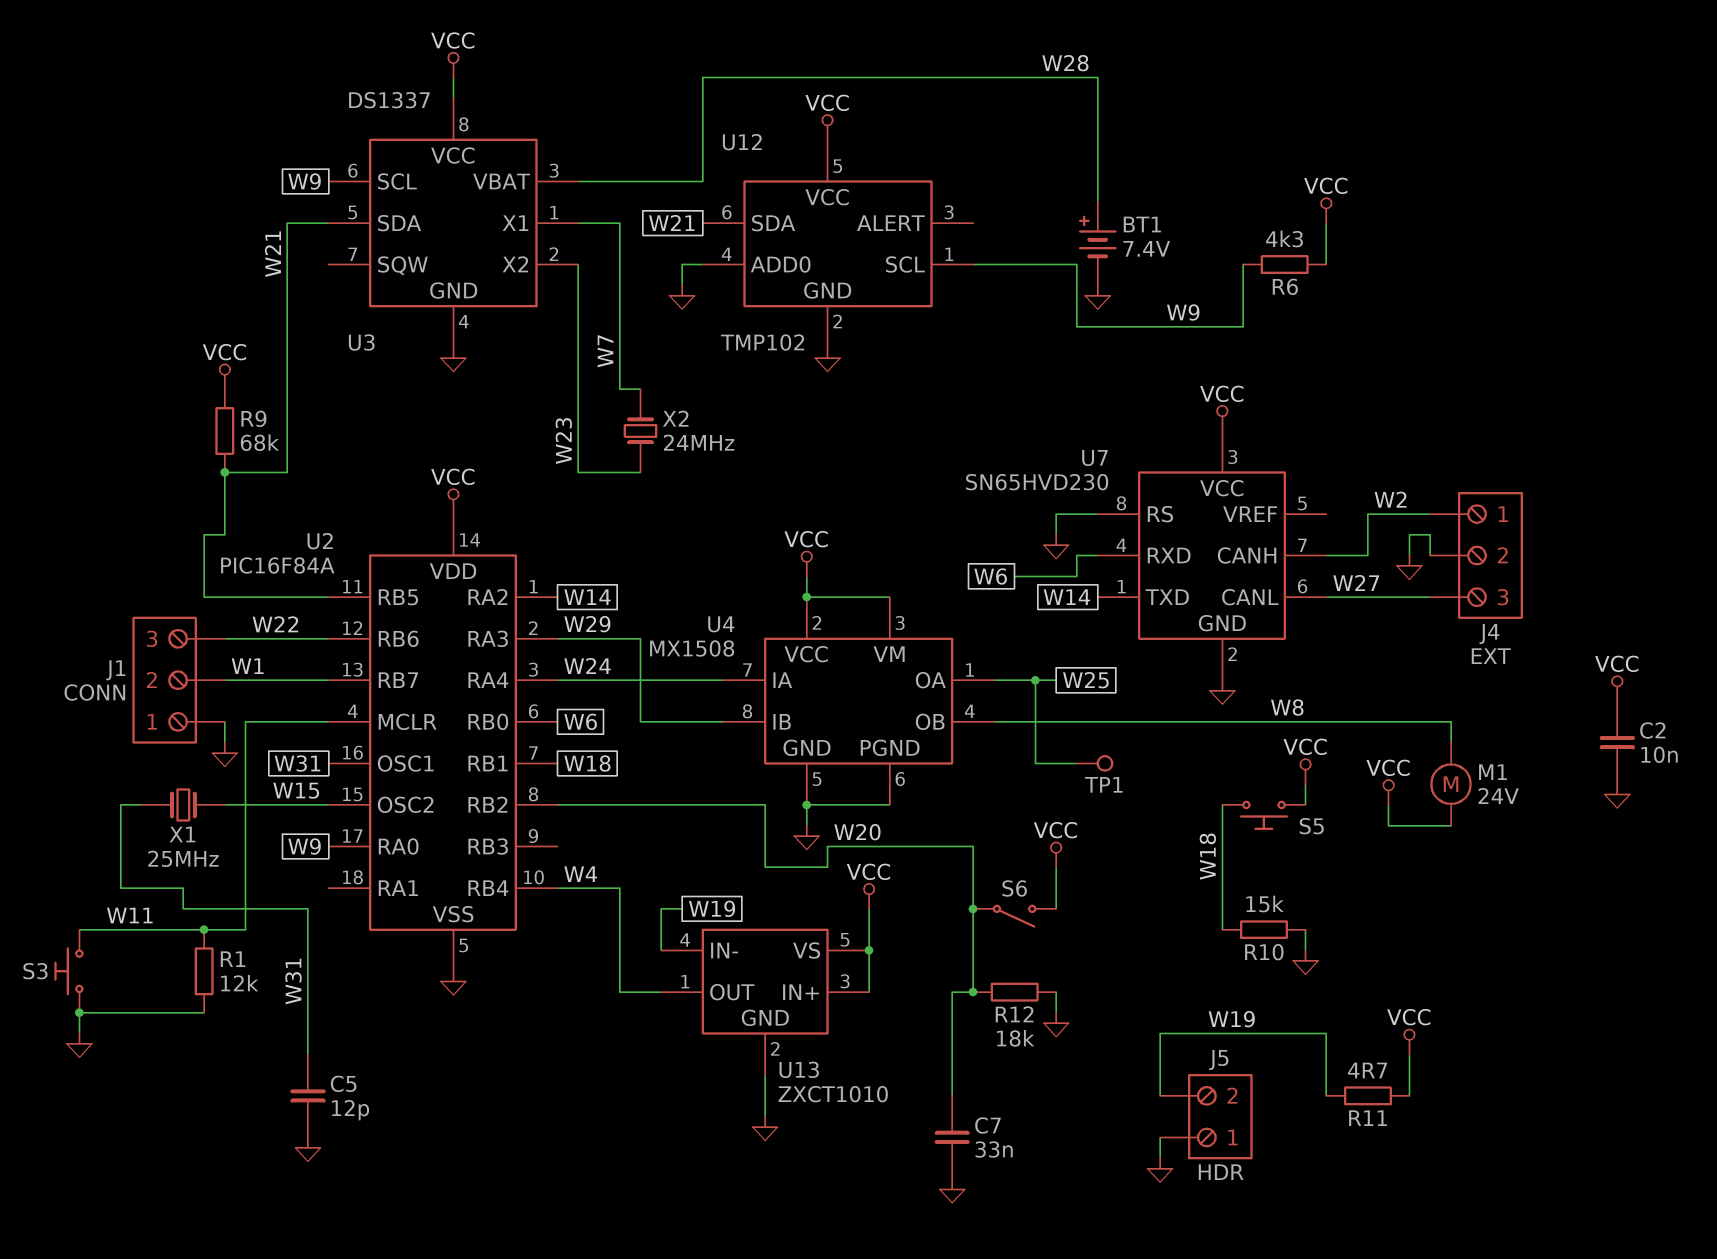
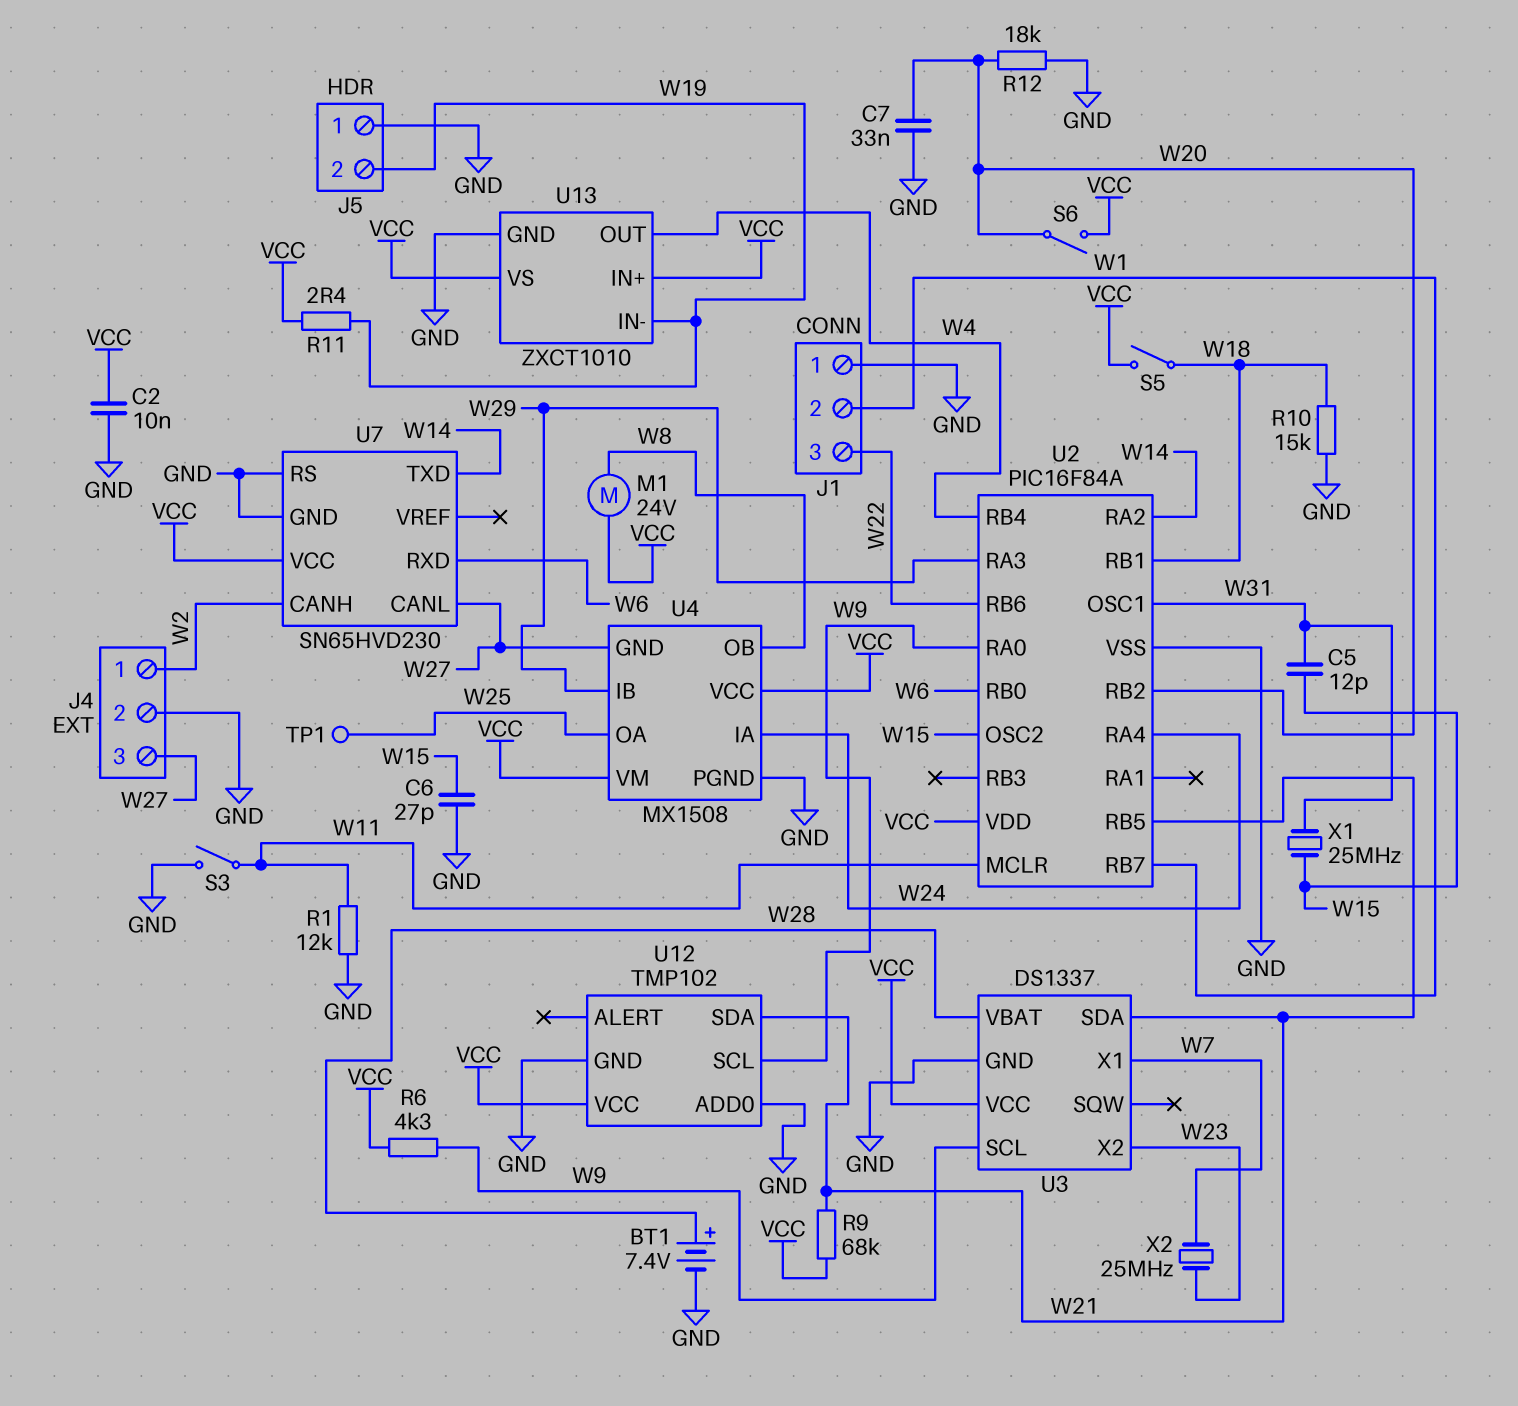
C5: 12pF (GND, W31) -> 12pF (W15, W31)
C6: none -> 27pF (GND, W15)
R11: 4.7 (VCC, W19) -> 2.4 (VCC, W19)
S3: button (GND, W11) -> switch (GND, W11)
S5: button (VCC, W18) -> switch (VCC, W18)
U4 pin GND: GND -> W27
X2: 24MHz (W7, W23) -> 25MHz (W7, W23)

